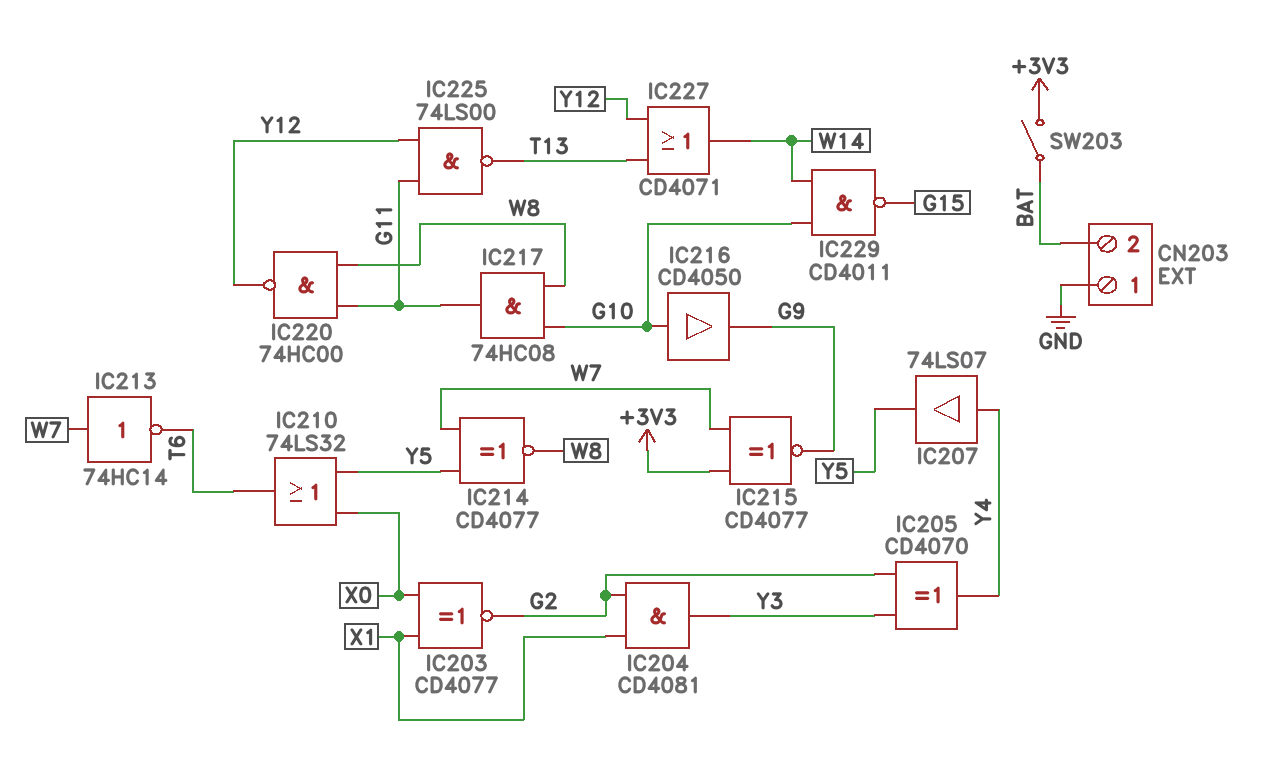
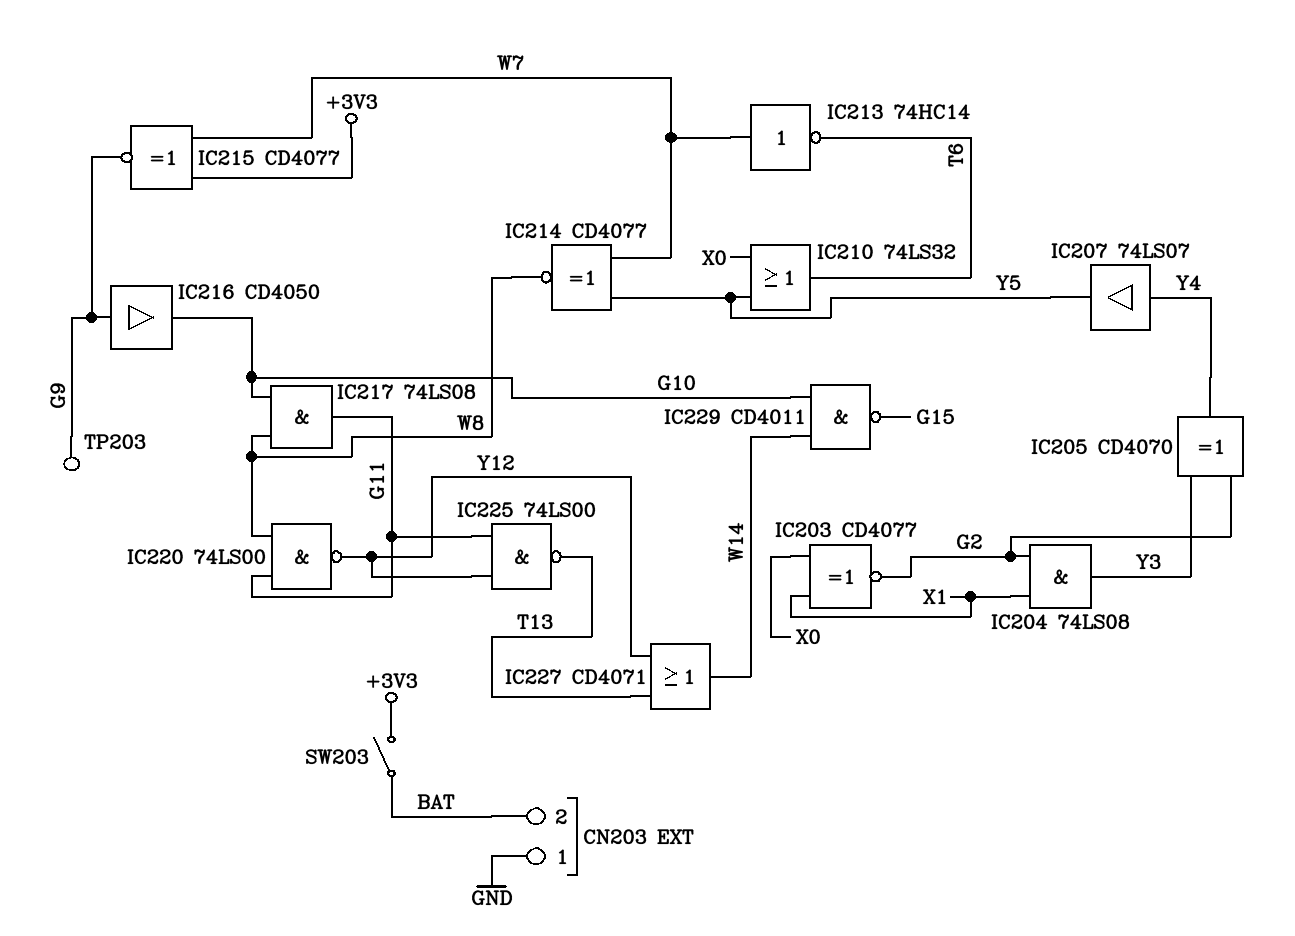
IC204: AND CD4081 (in G2, in X1, out Y3) -> AND 74LS08 (in G2, in X1, out Y3)
IC216: buffer CD4050 (in G10, out G9) -> buffer CD4050 (in G9, out G10)
IC217: AND 74HC08 (in G10, in W8, out G11) -> AND 74LS08 (in G10, in W8, out G11)
IC220: NAND 74HC00 (in G11, in W8, out Y12) -> NAND 74LS00 (in G11, in W8, out Y12)
TP203: none -> test point (G9)

